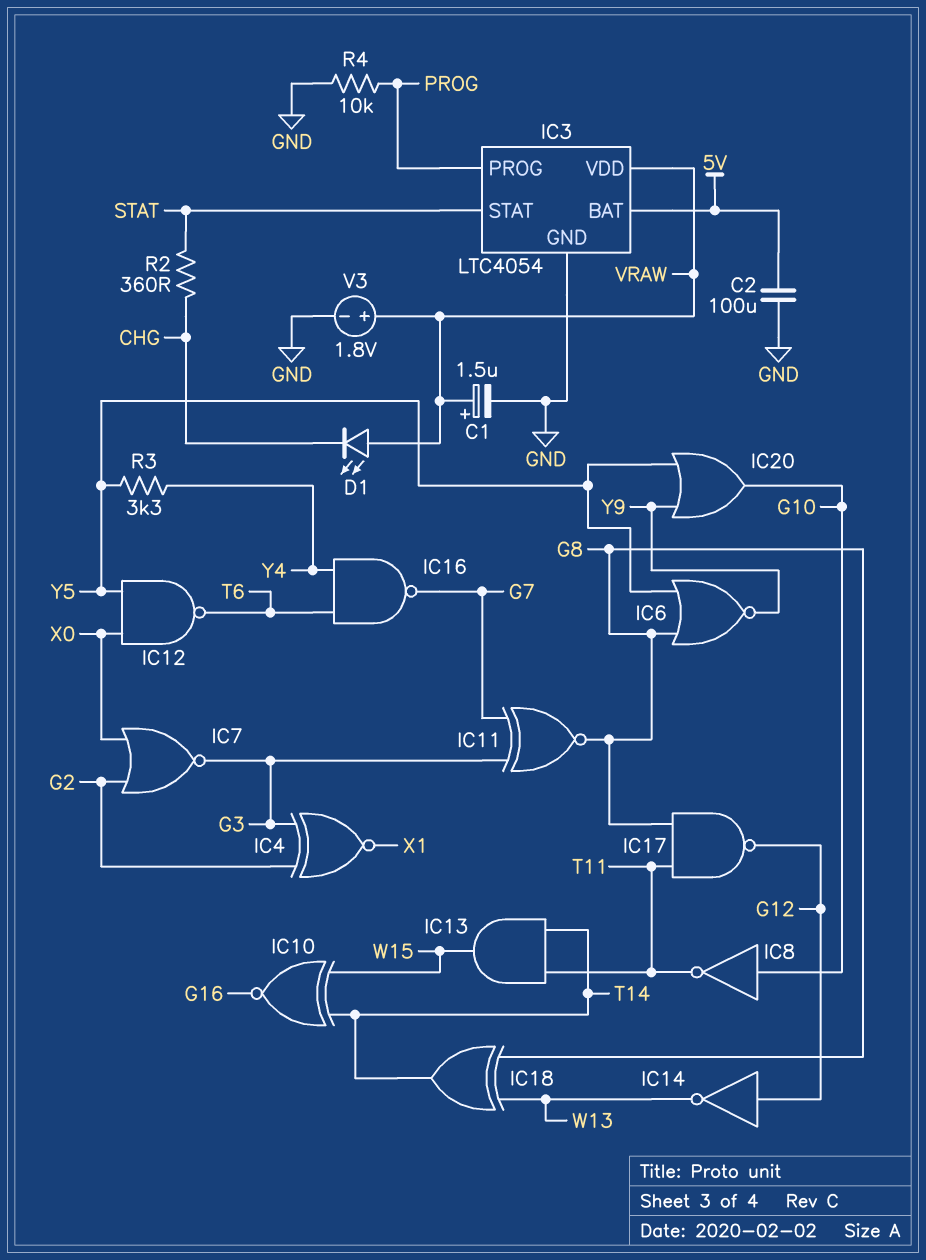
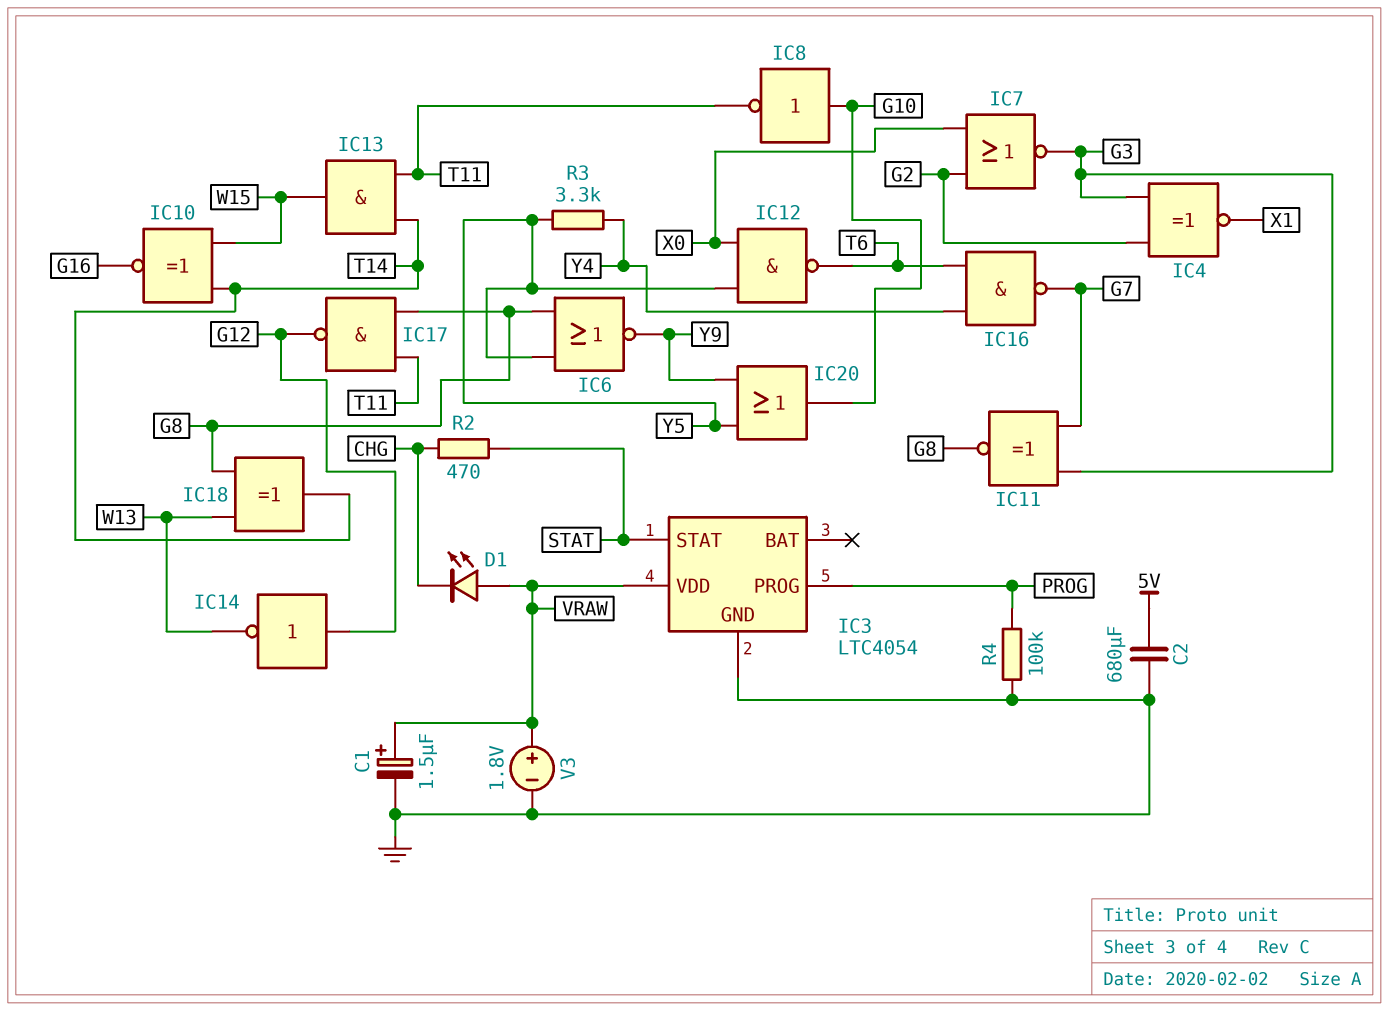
C2: 100uF (5V, GND) -> 680uF (5V, GND)
IC3 pin BAT: 5V -> none
R2: 360 (CHG, STAT) -> 470 (CHG, STAT)
R4: 10k (GND, PROG) -> 100k (GND, PROG)

